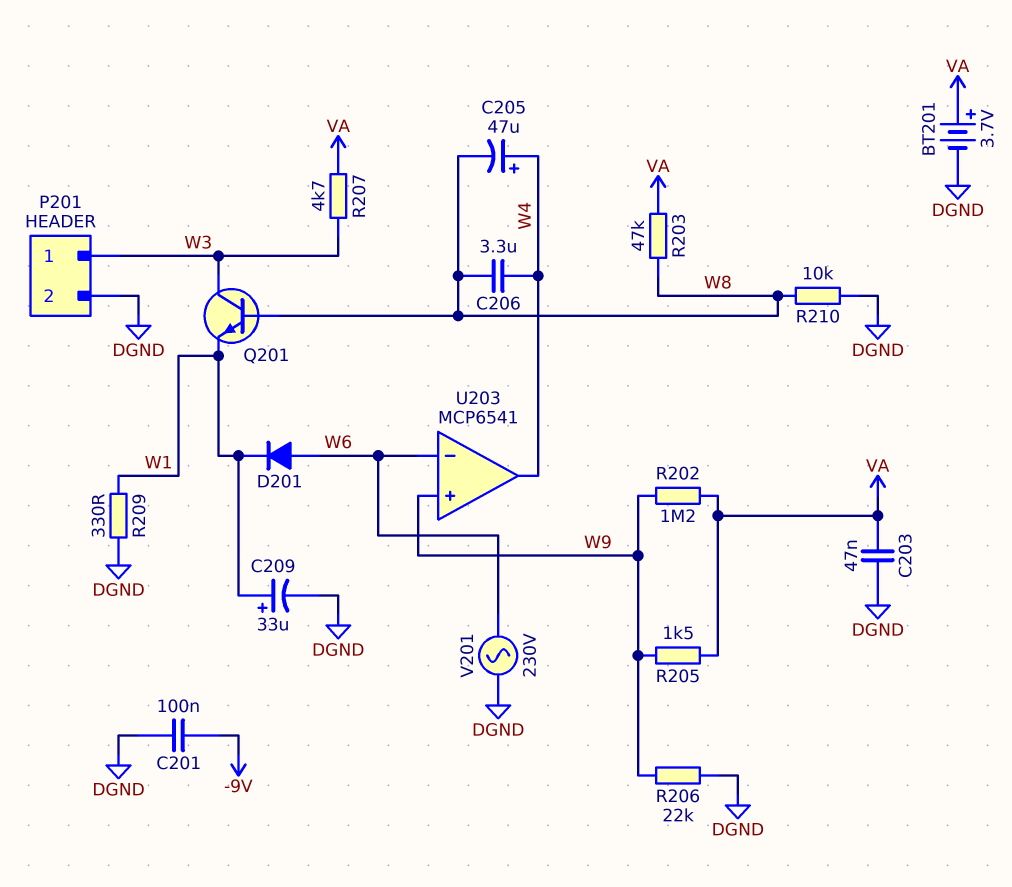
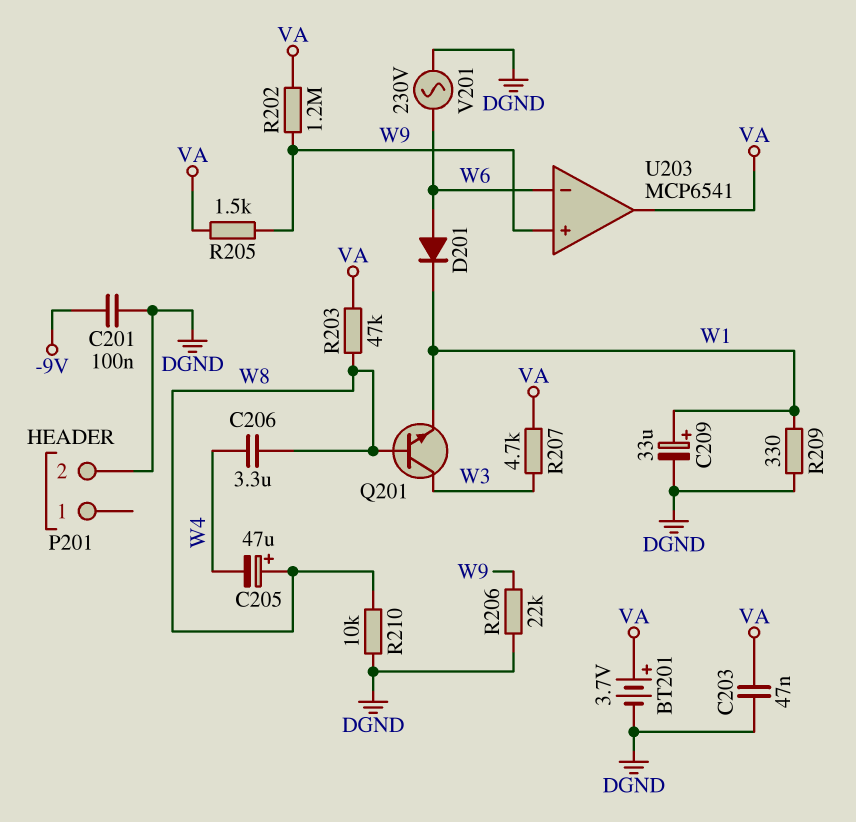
C205: 47uF (plus W4, minus W8) -> 47uF (plus W8, minus W4)
P201 pin 1: W3 -> none
U203 pin out: W4 -> VA

